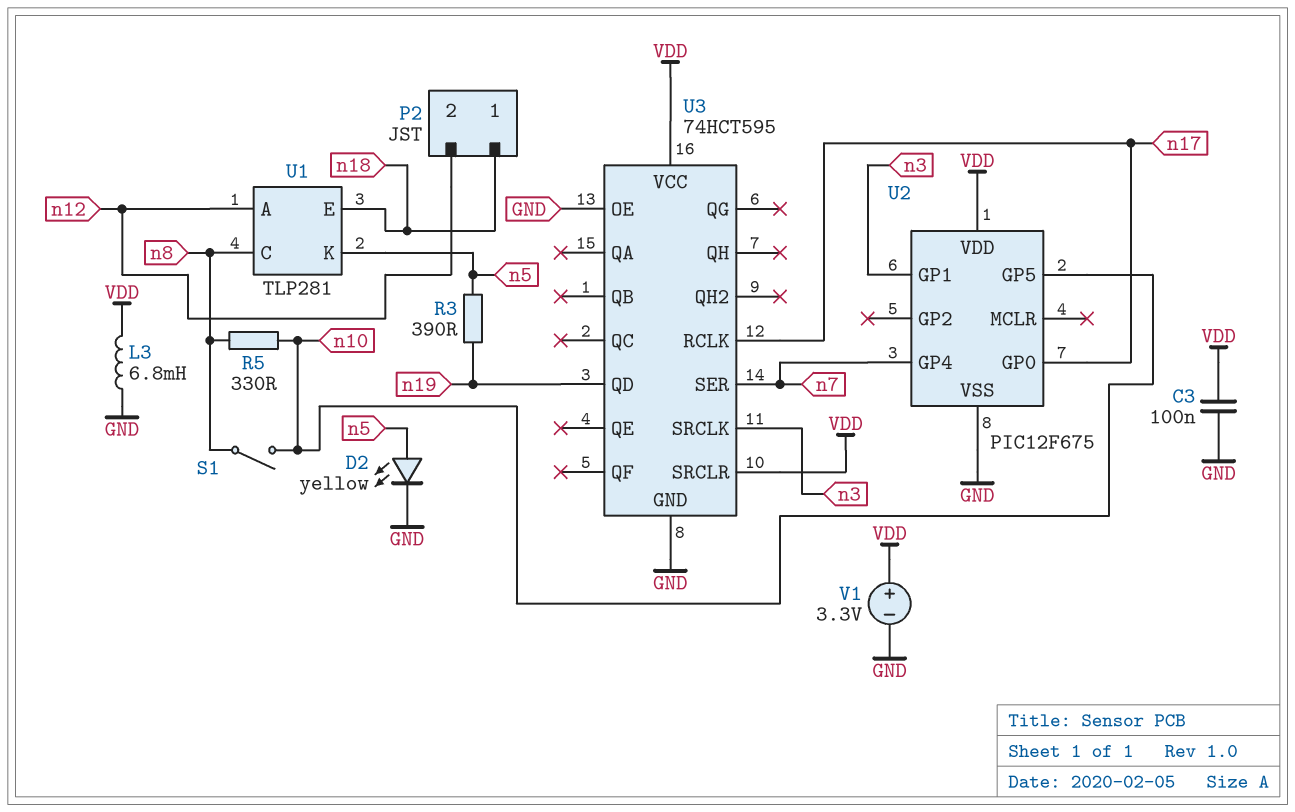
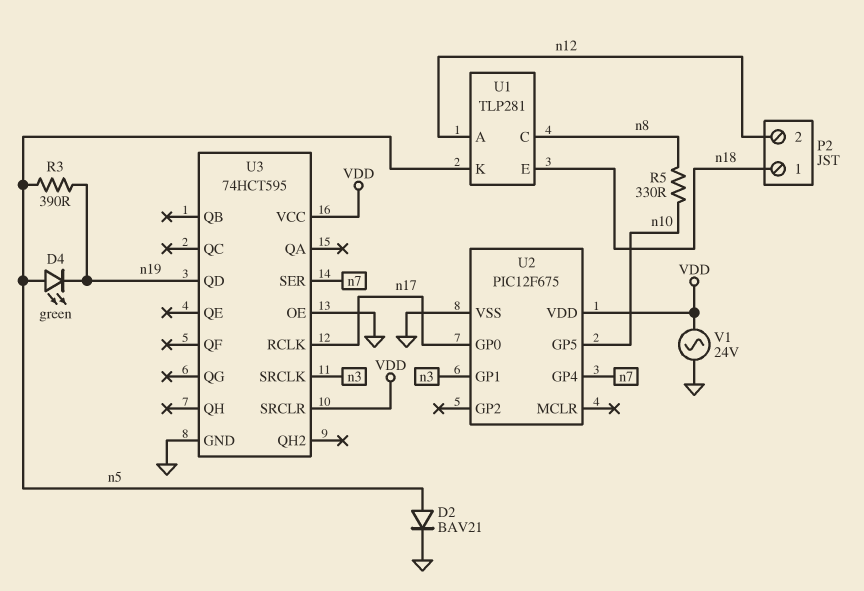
C3: 100nF (GND, VDD) -> none
D2: LED yellow (A n5, K GND) -> diode BAV21 (A n5, K GND)
D4: none -> LED green (A n5, K n19)
L3: 6.8mH (GND, VDD) -> none
S1: switch (n8, n10) -> none
V1: 3.3V (plus VDD, minus GND) -> AC 24V (GND, VDD)

